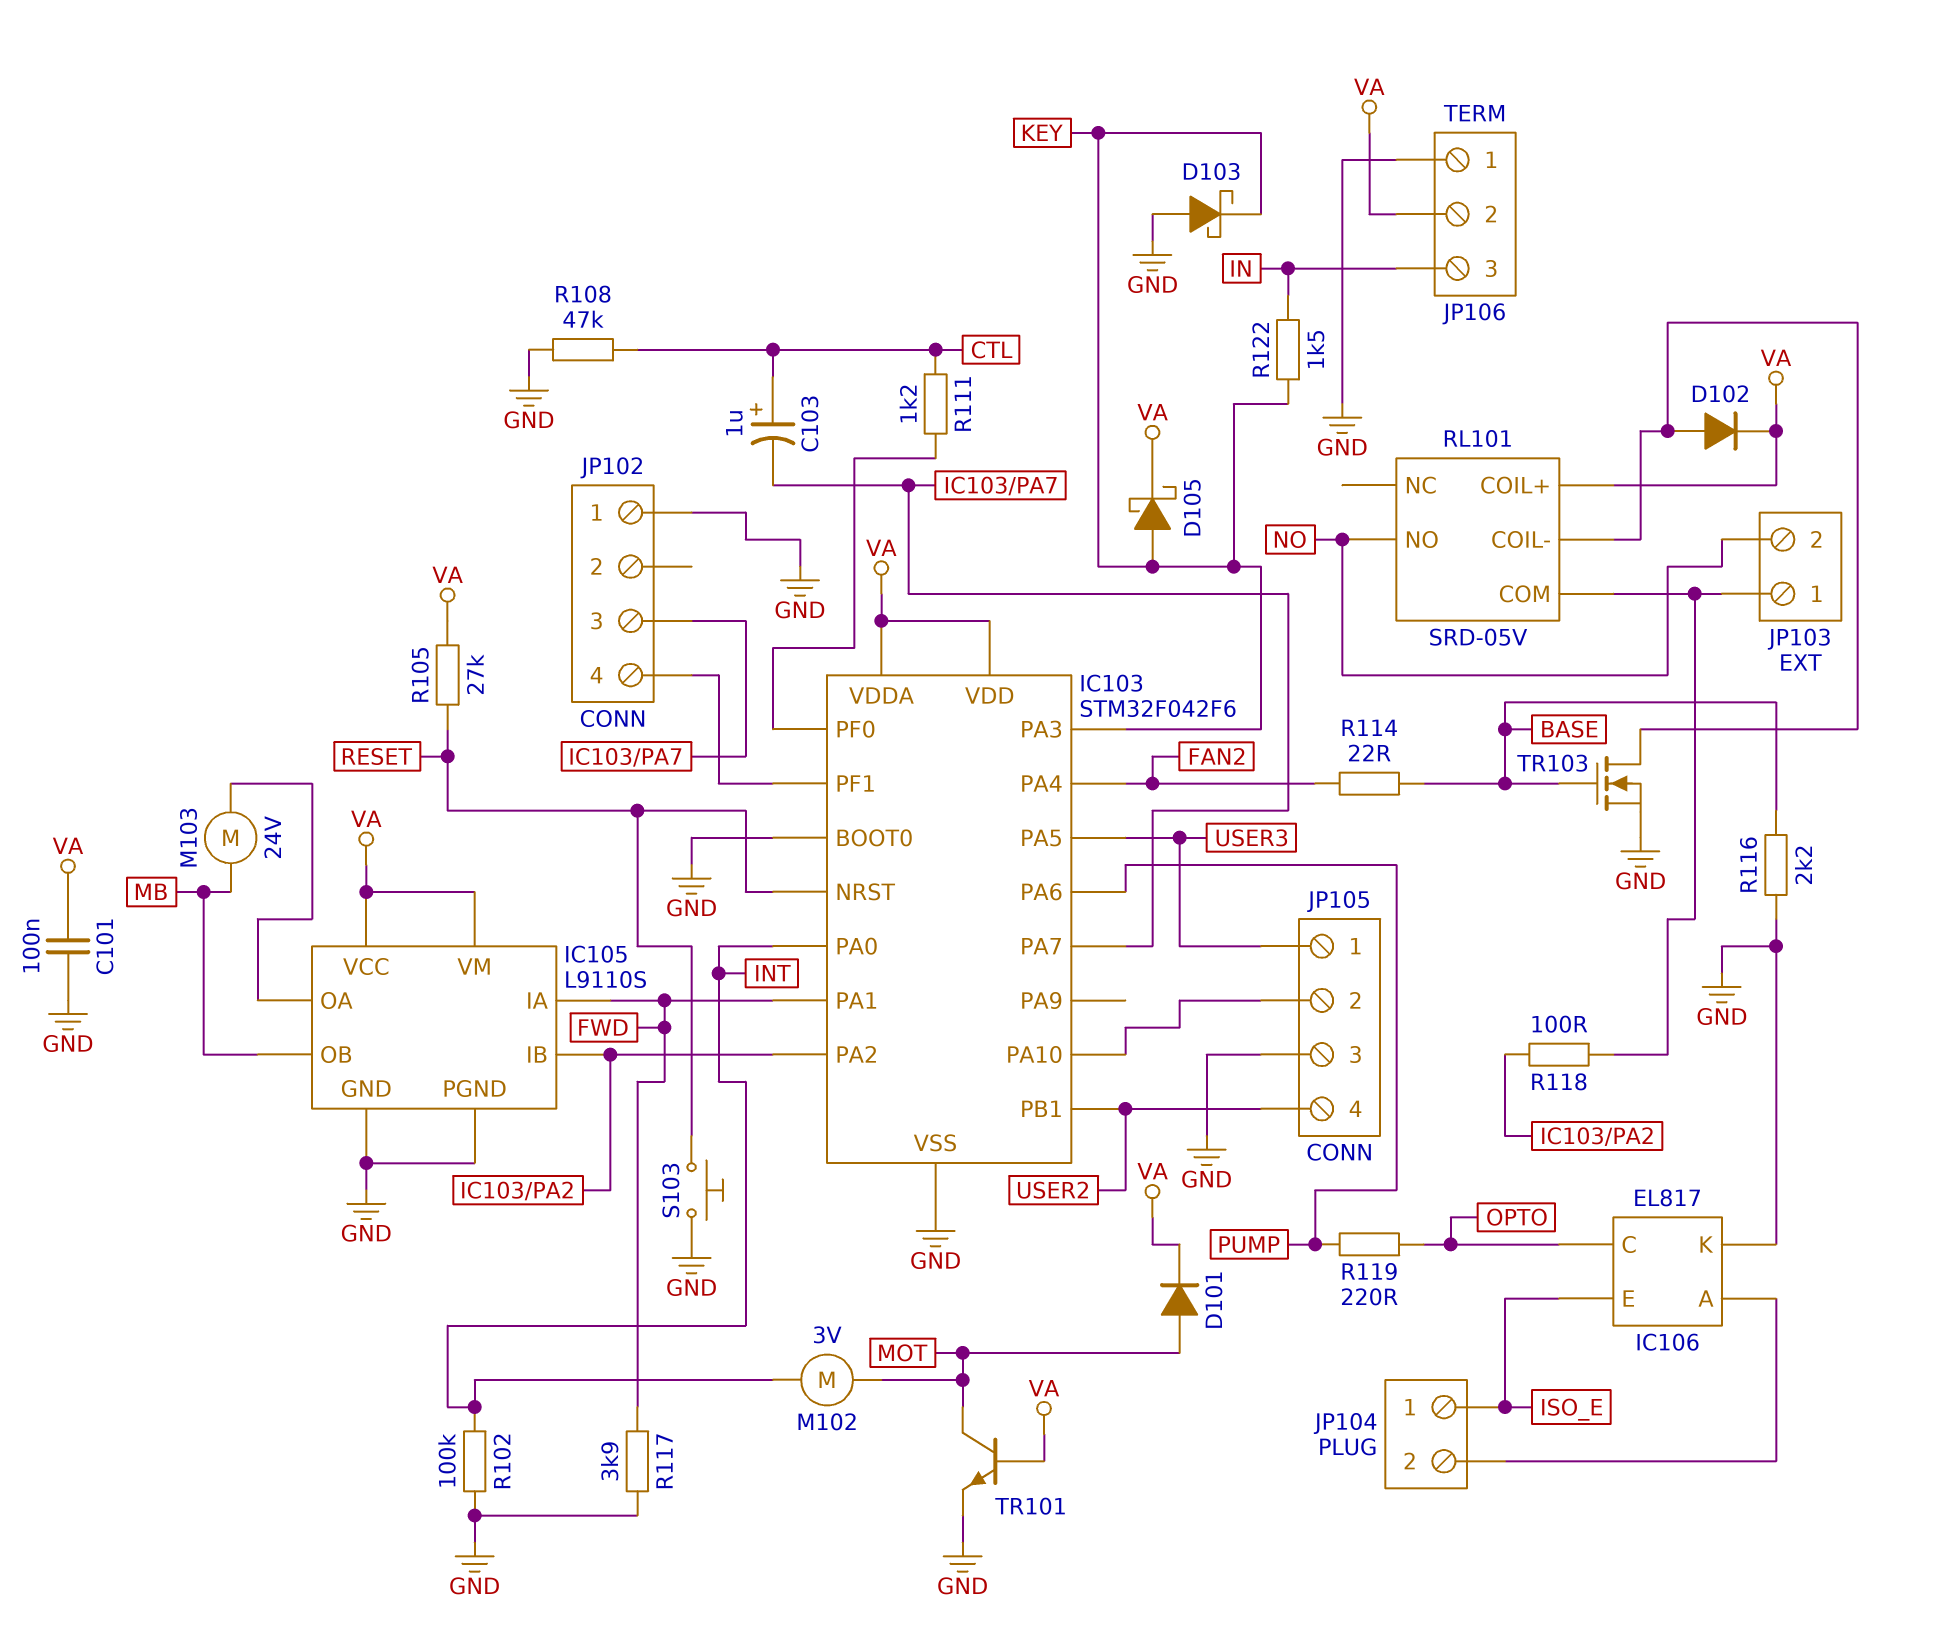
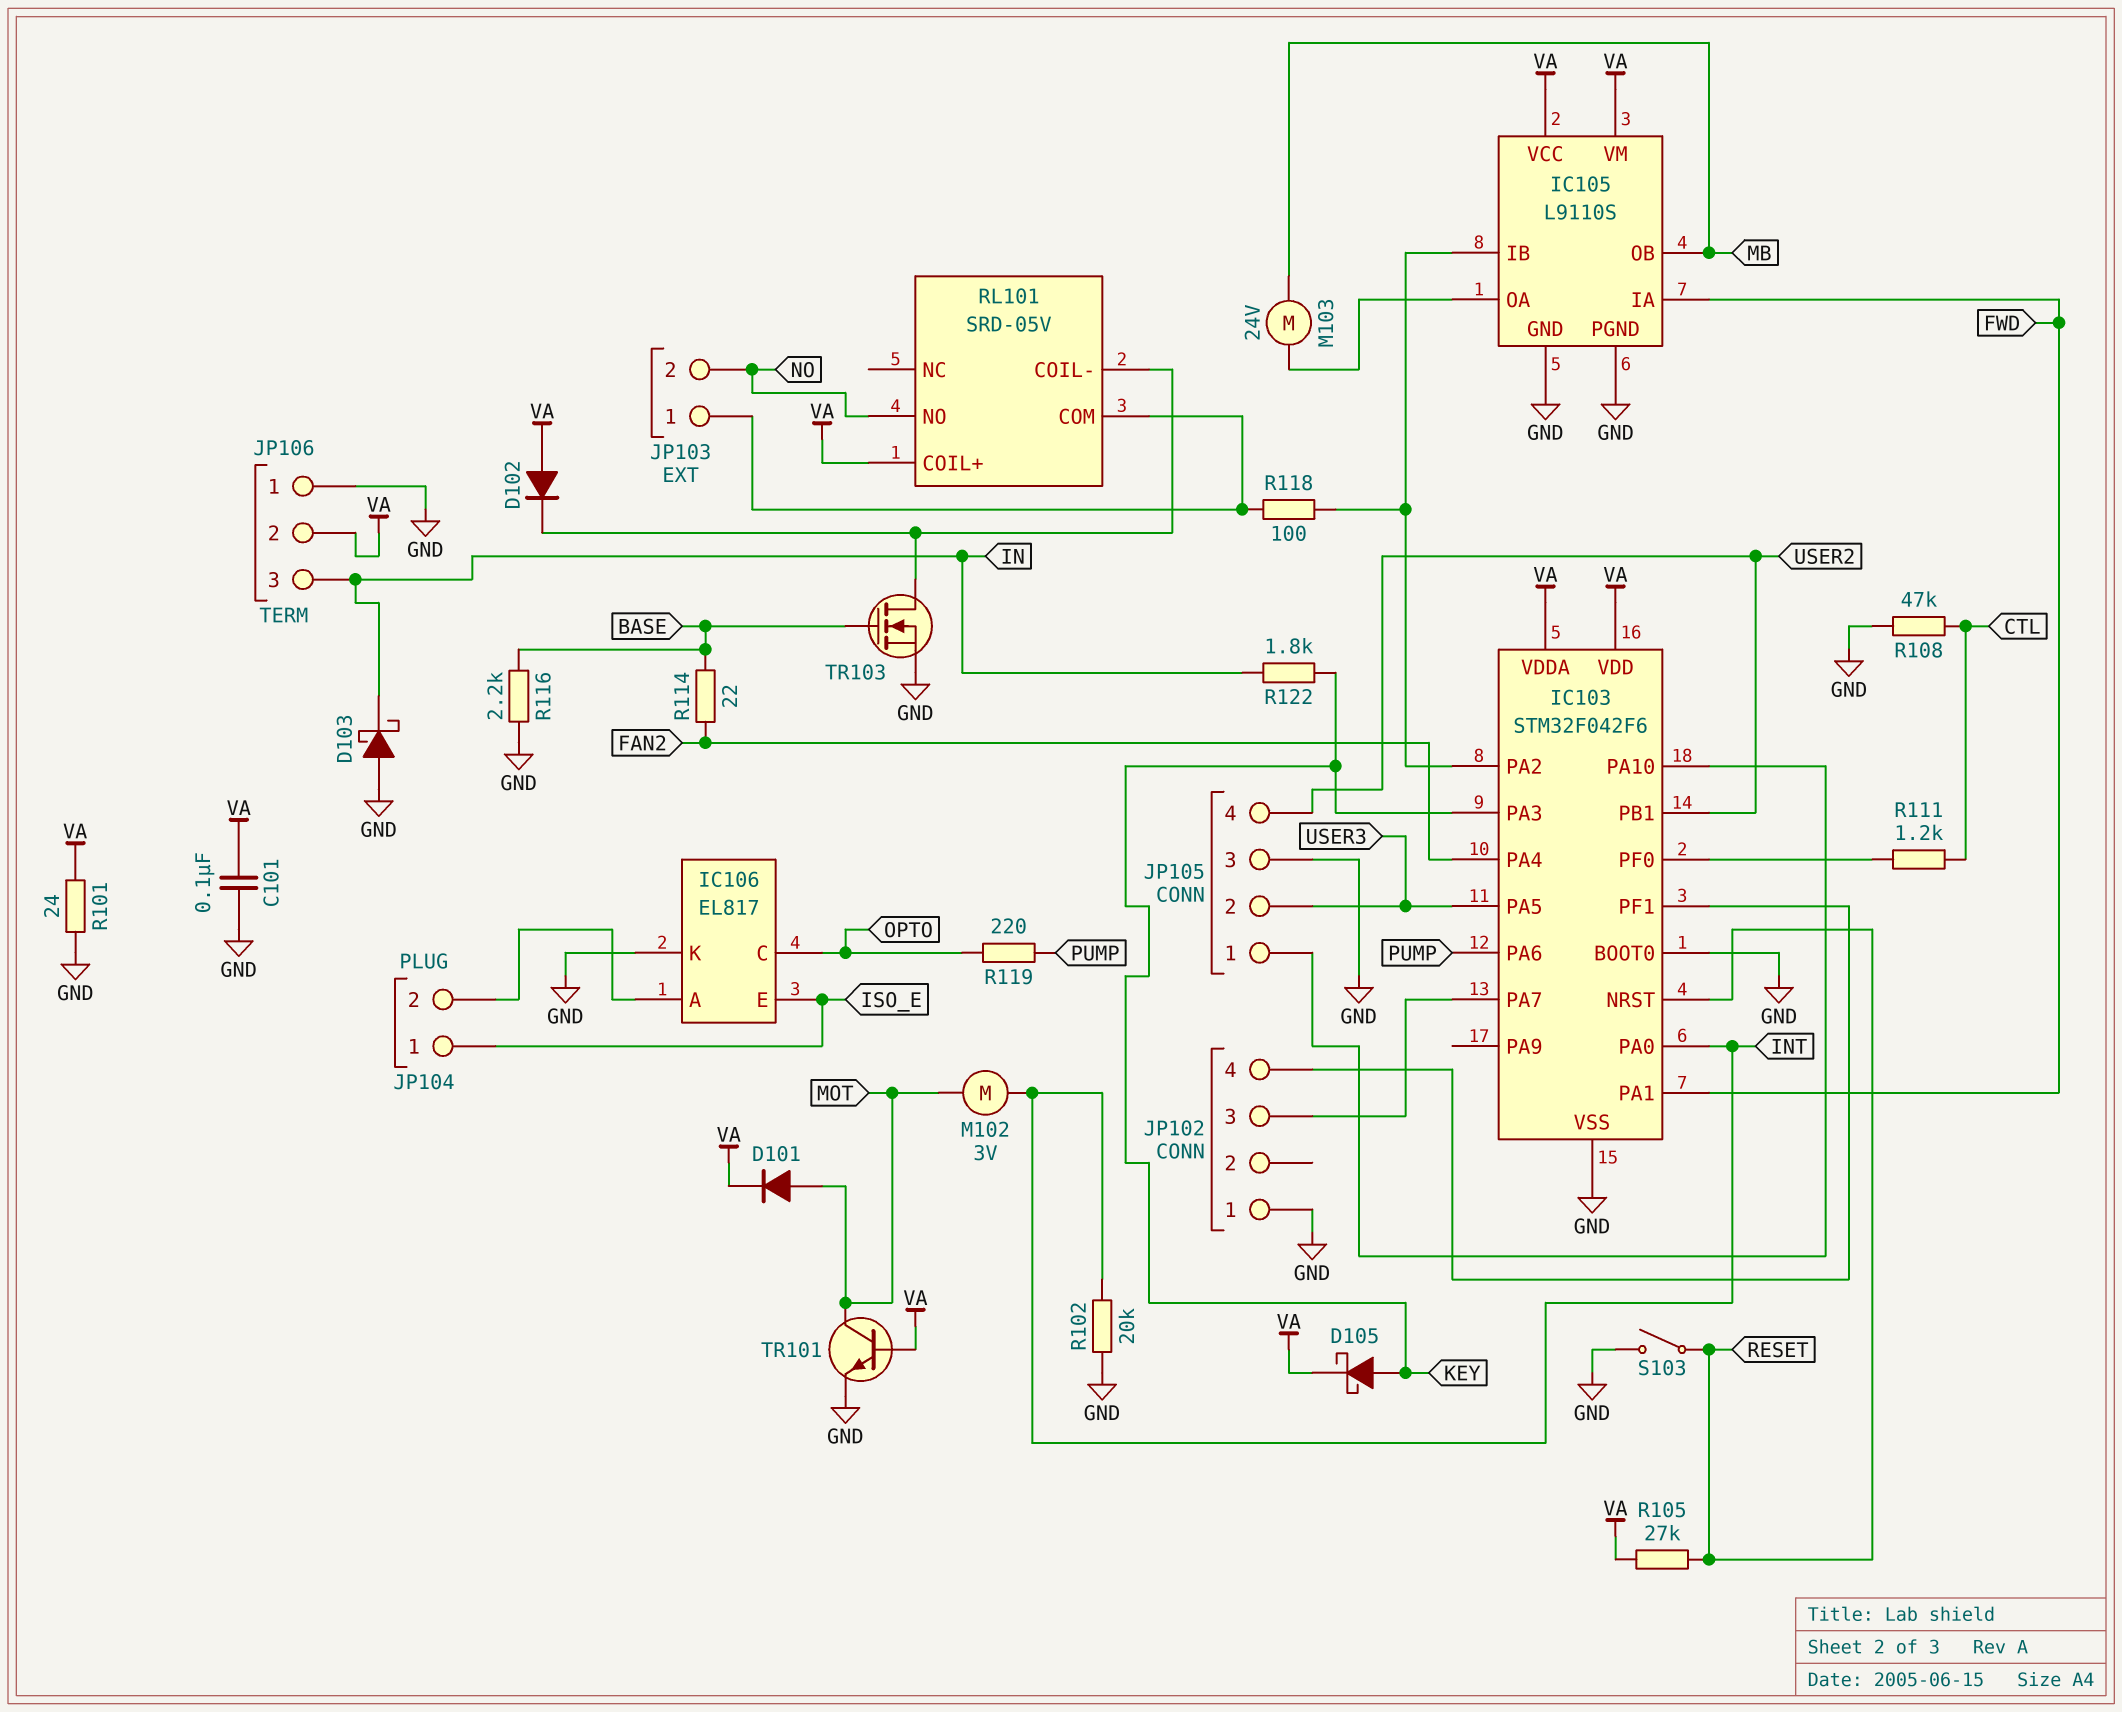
C103: 1uF (plus CTL, minus IC103/PA7) -> none
D102: diode (A RL101/COIL-, K VA) -> diode (A VA, K RL101/COIL-)
D103: schottky (A GND, K KEY) -> schottky (A GND, K IN)
JP105 pin 1: USER3 -> IC103/PA10
JP105 pin 2: IC103/PA10 -> USER3
R101: none -> 24 (GND, VA)
R102: 100k (GND, INT) -> 20k (GND, INT)
R117: 3.9k (FWD, GND) -> none
R122: 1.5k (IN, KEY) -> 1.8k (IN, KEY)
S103: button (GND, RESET) -> switch (GND, RESET)

